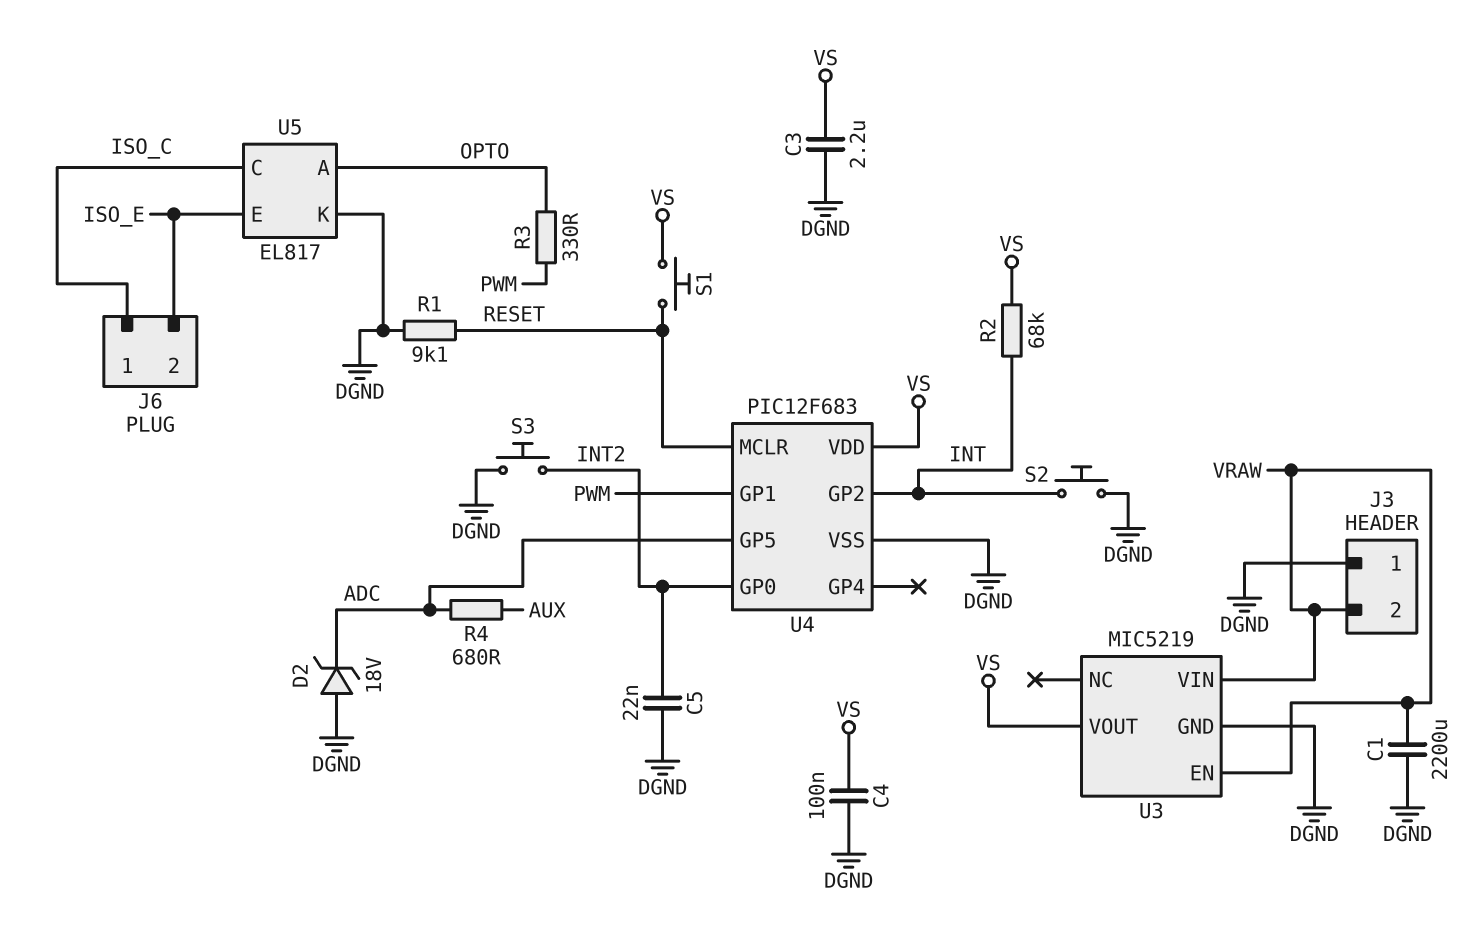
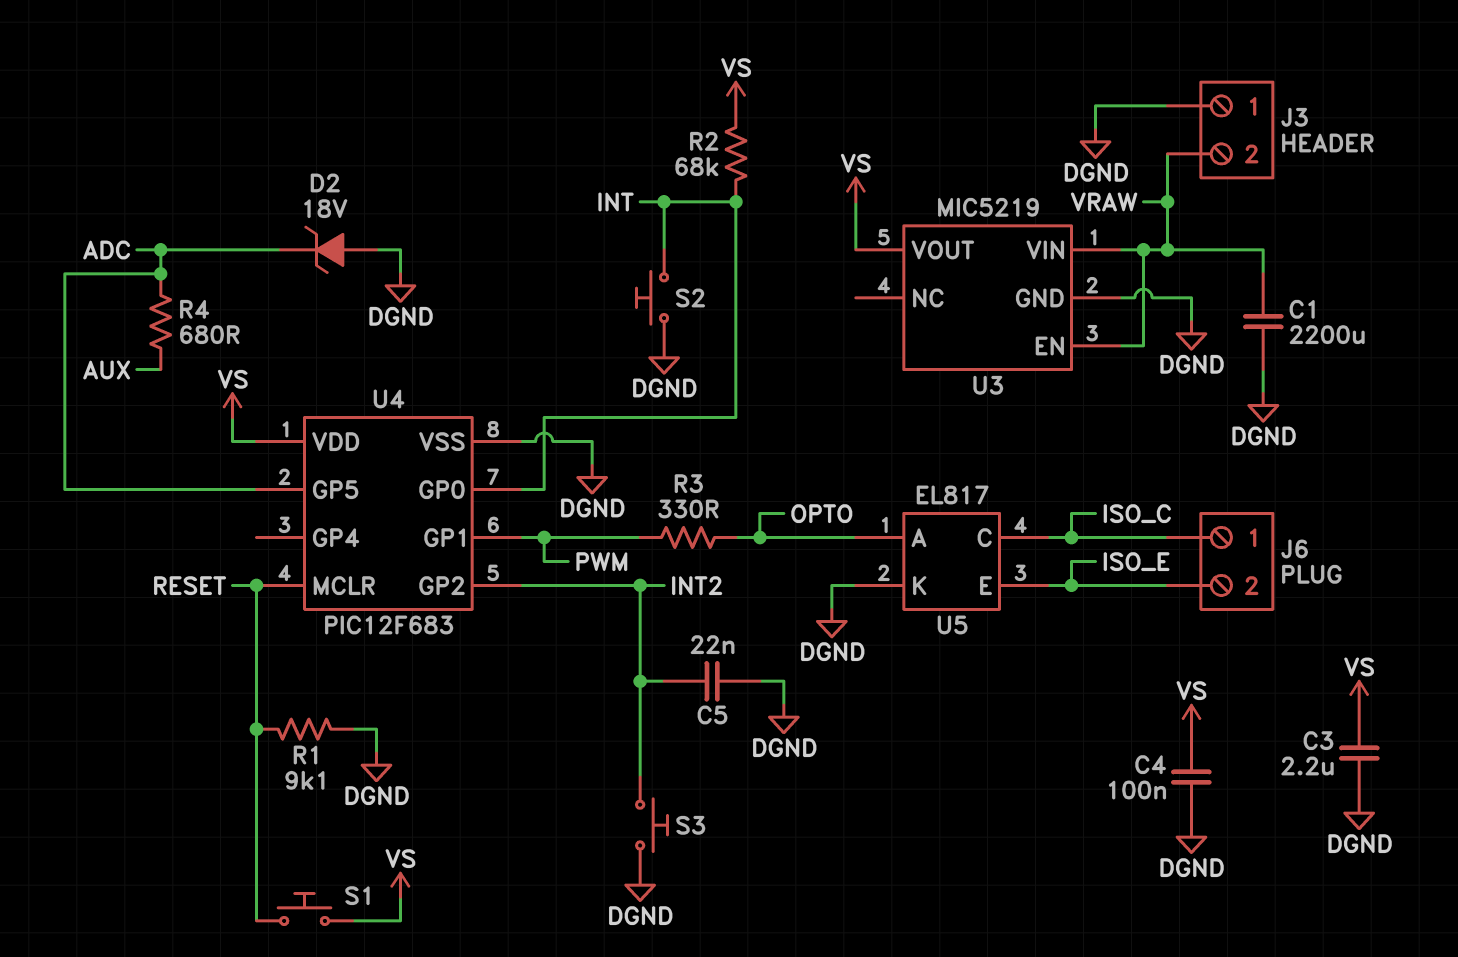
U4 pin GP0: INT2 -> INT
U4 pin GP2: INT -> INT2

